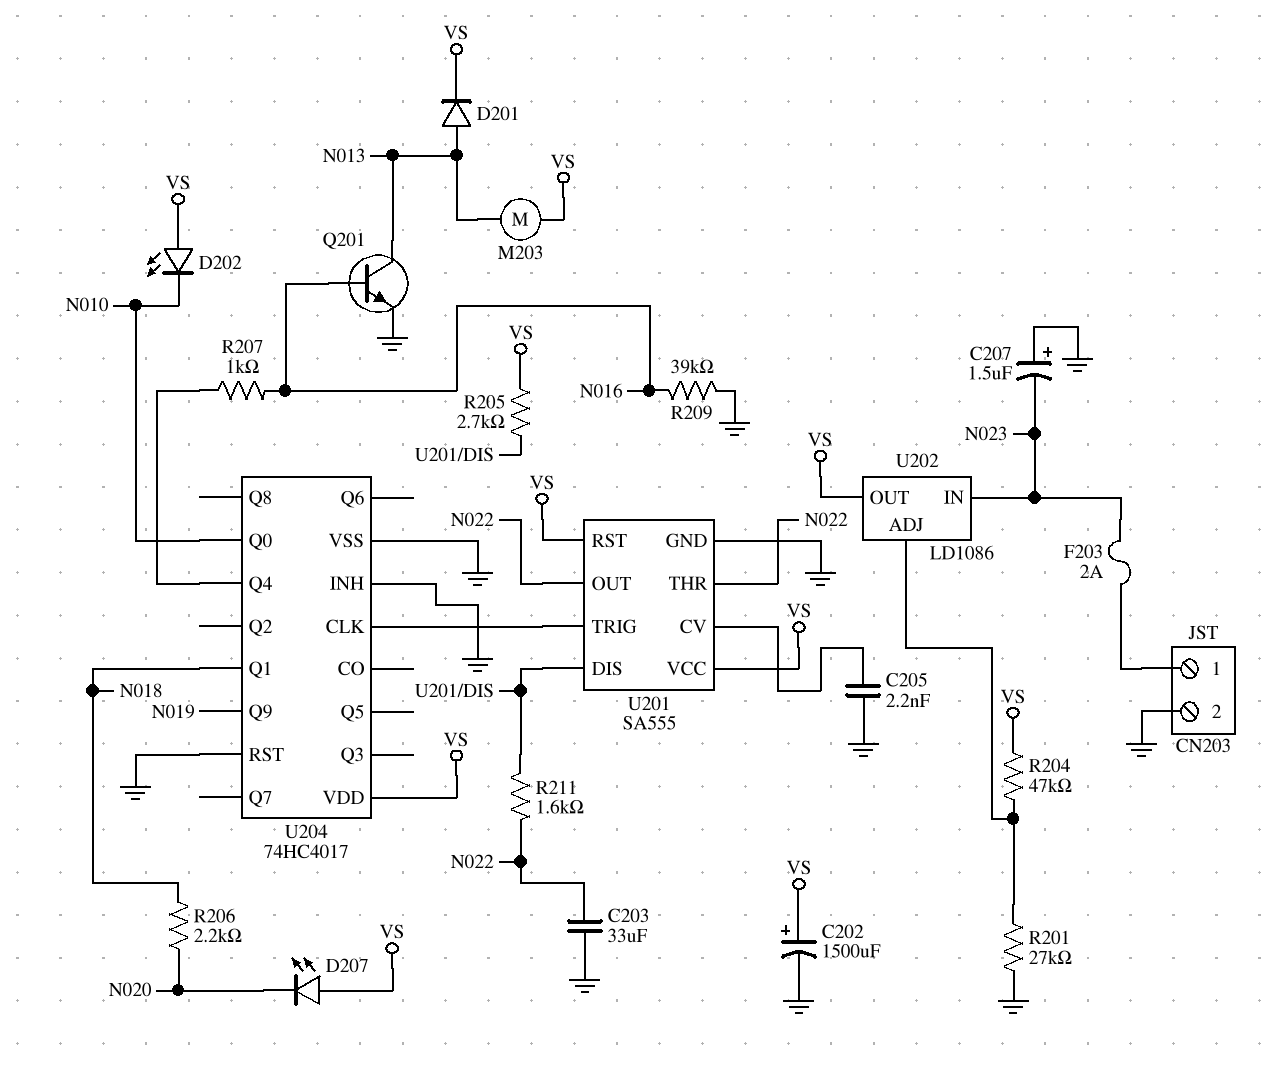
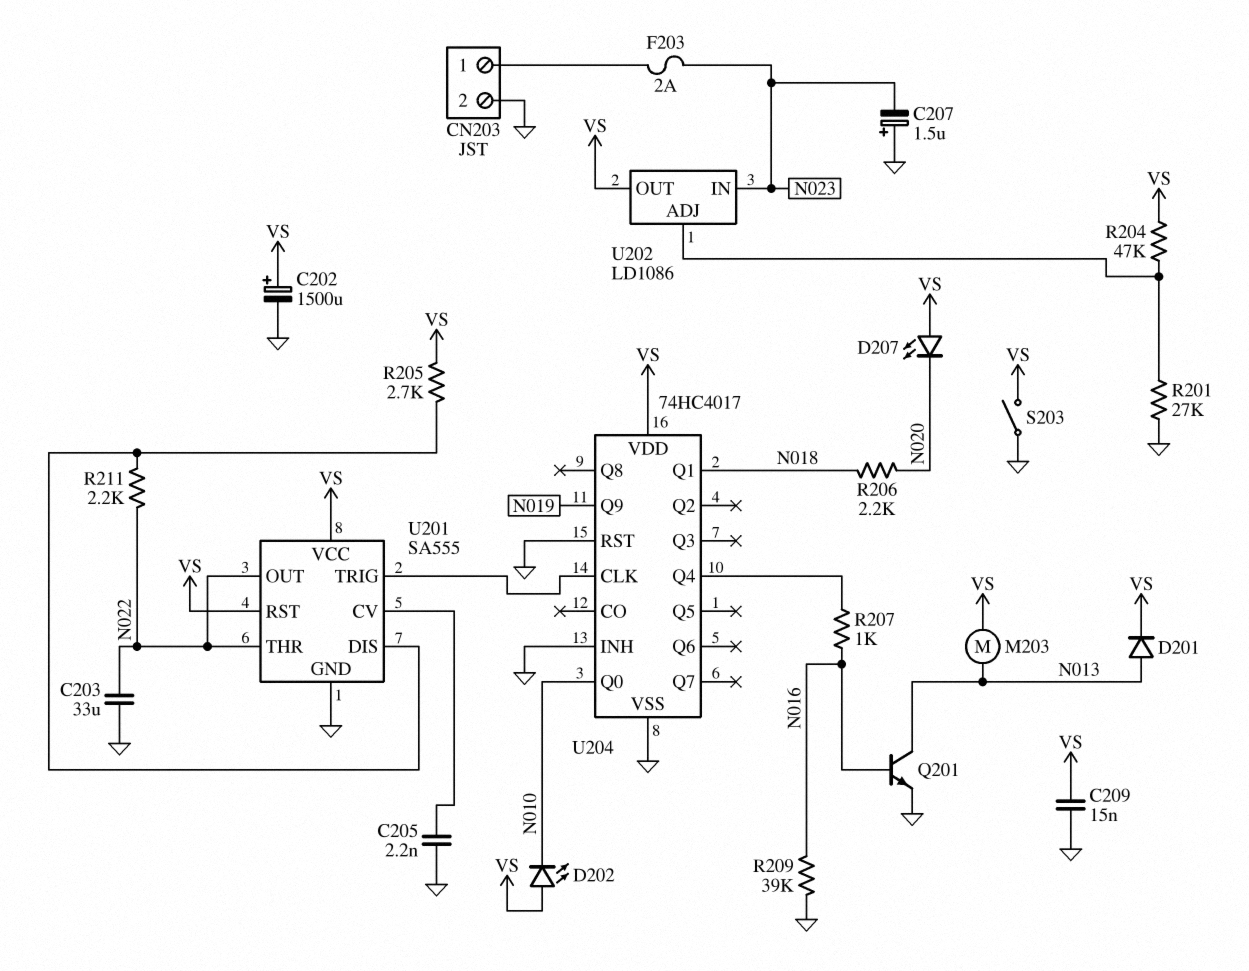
C209: none -> 15nF (GND, VS)
R211: 1.6k (N022, U201/DIS) -> 2.2k (N022, U201/DIS)
S203: none -> switch (GND, VS)

